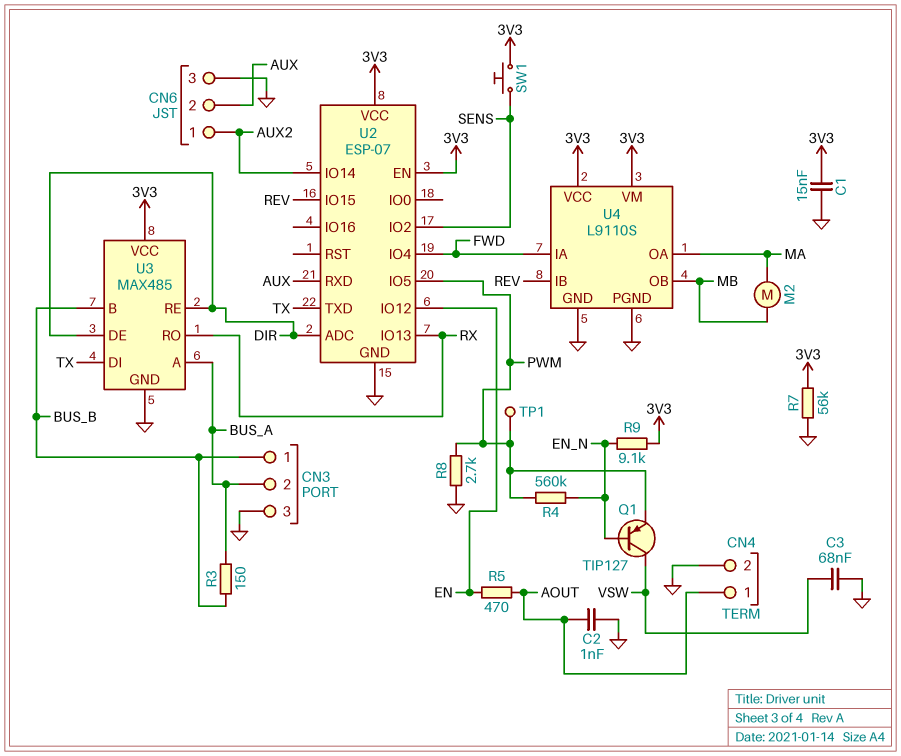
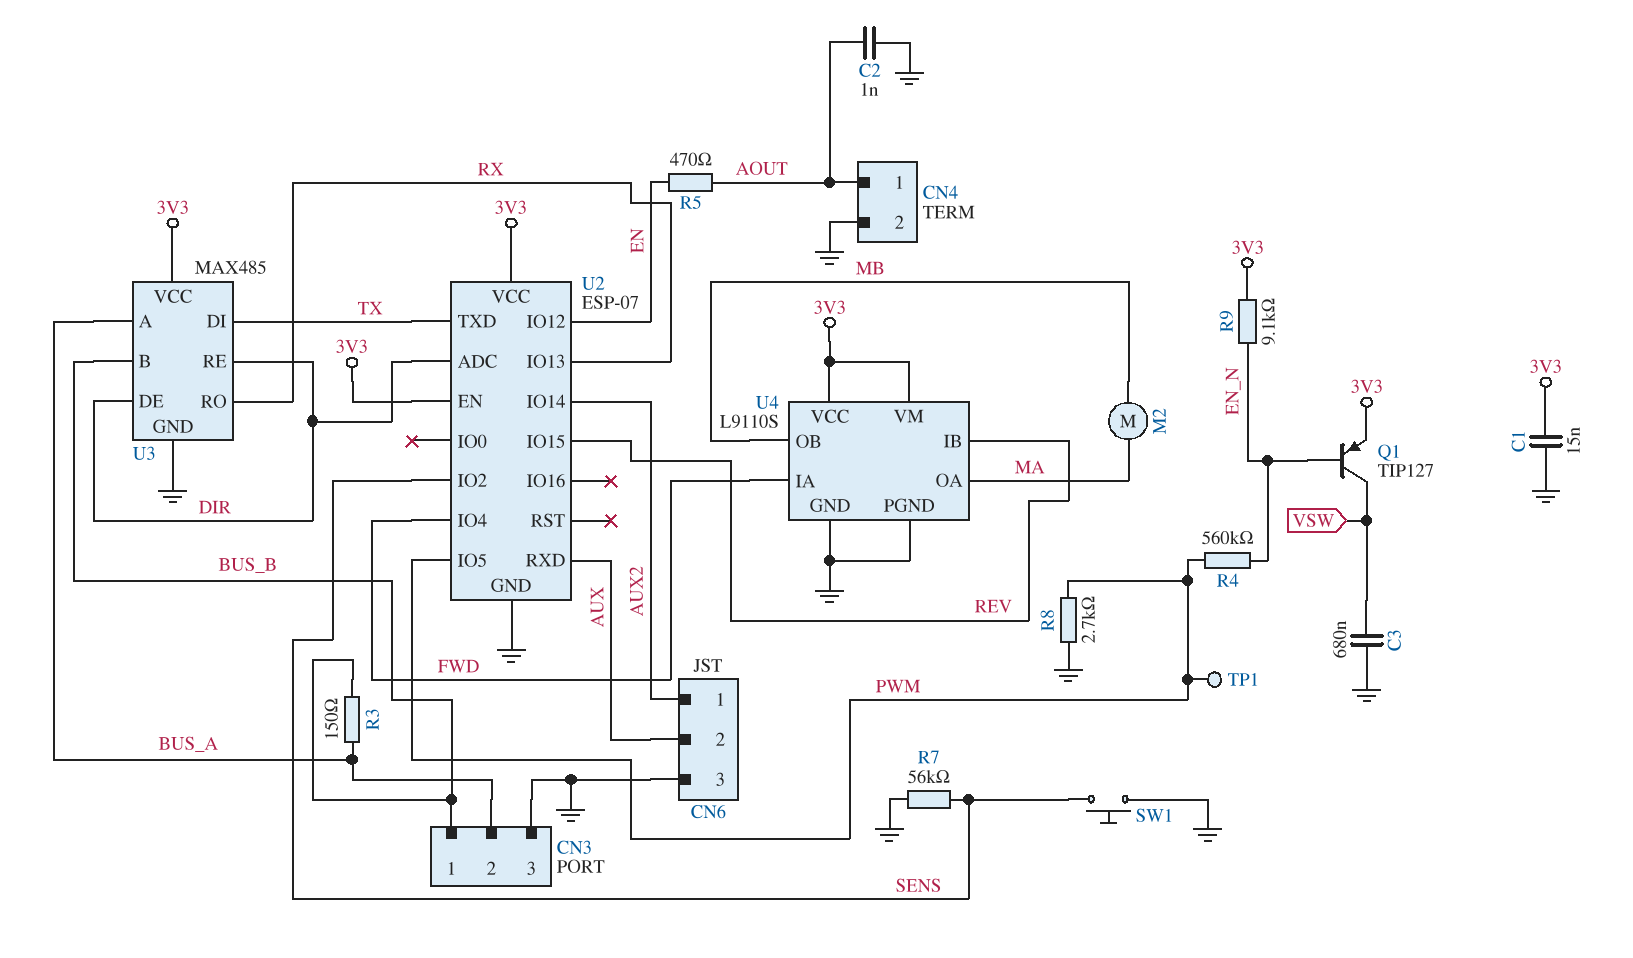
C3: 68nF (GND, VSW) -> 680nF (GND, VSW)
Q1: PNP TIP127 (B EN_N, C VSW, E PWM) -> PNP TIP127 (B EN_N, C VSW, E 3V3)
R7: 56k (3V3, GND) -> 56k (GND, SENS)
SW1: button (3V3, SENS) -> button (GND, SENS)

